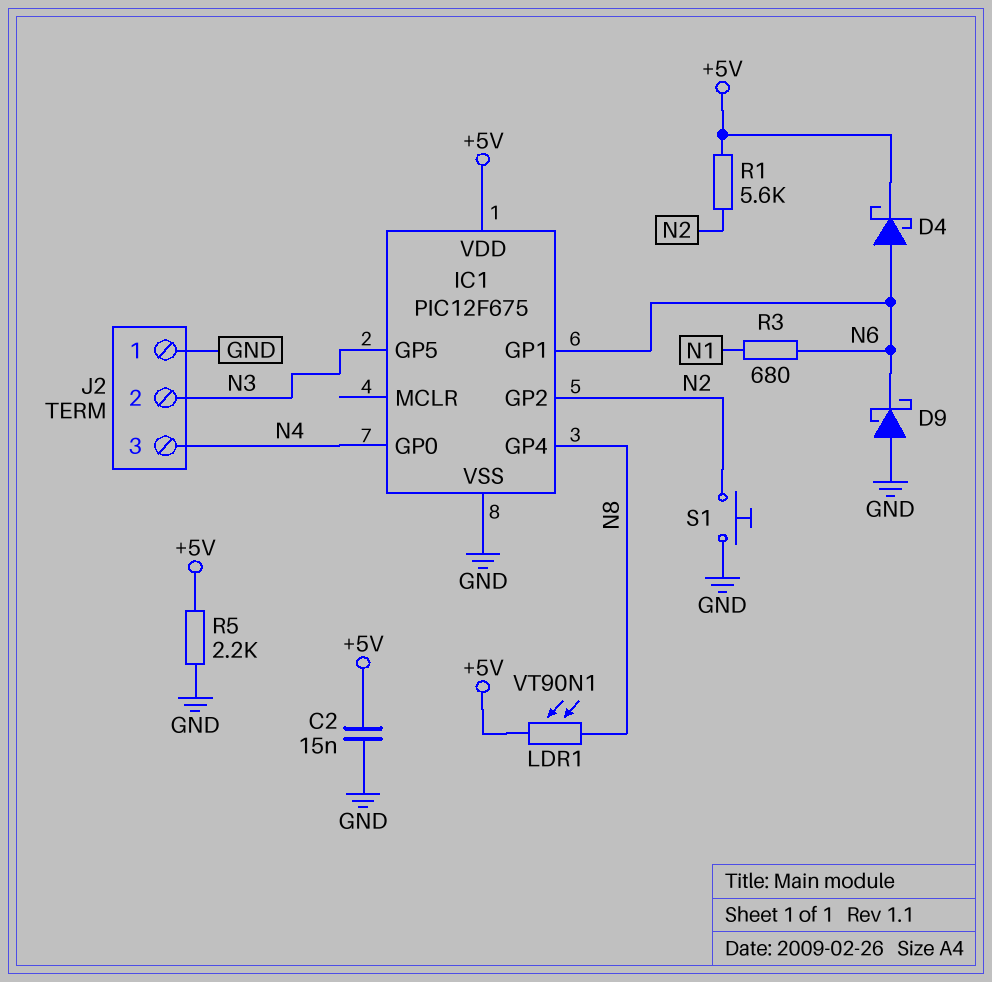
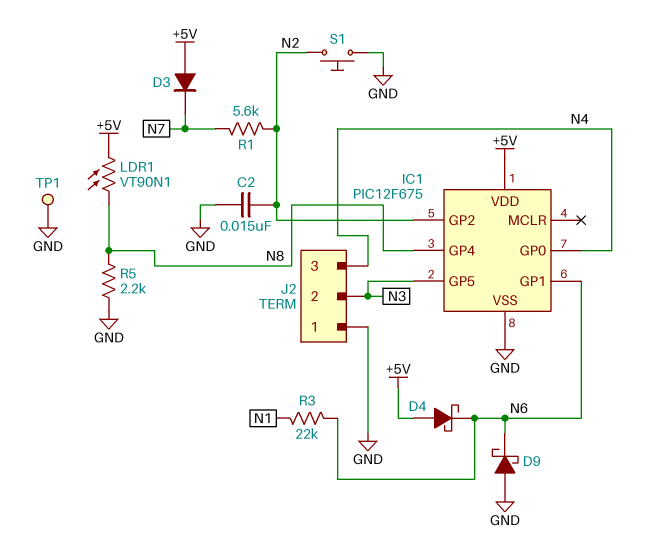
C2: 15nF (+5V, GND) -> 15nF (GND, N2)
D3: none -> diode (A +5V, K N7)
D4: schottky (A N6, K +5V) -> schottky (A +5V, K N6)
R1: 5.6k (+5V, N2) -> 5.6k (N2, N7)
R3: 680 (N1, N6) -> 22k (N1, N6)
R5: 2.2k (+5V, GND) -> 2.2k (GND, N8)
TP1: none -> test point (GND)

